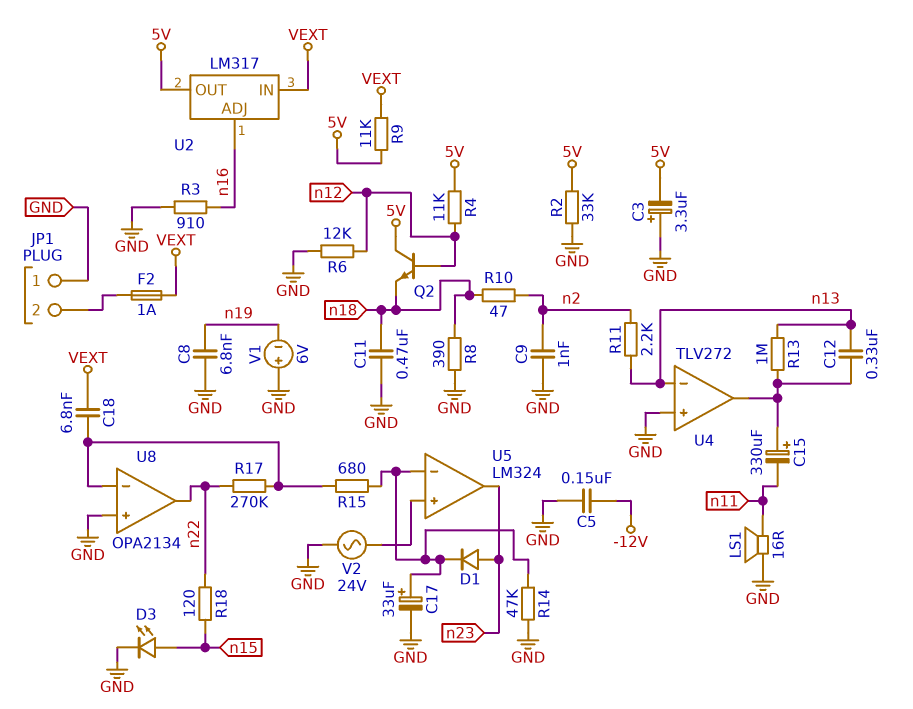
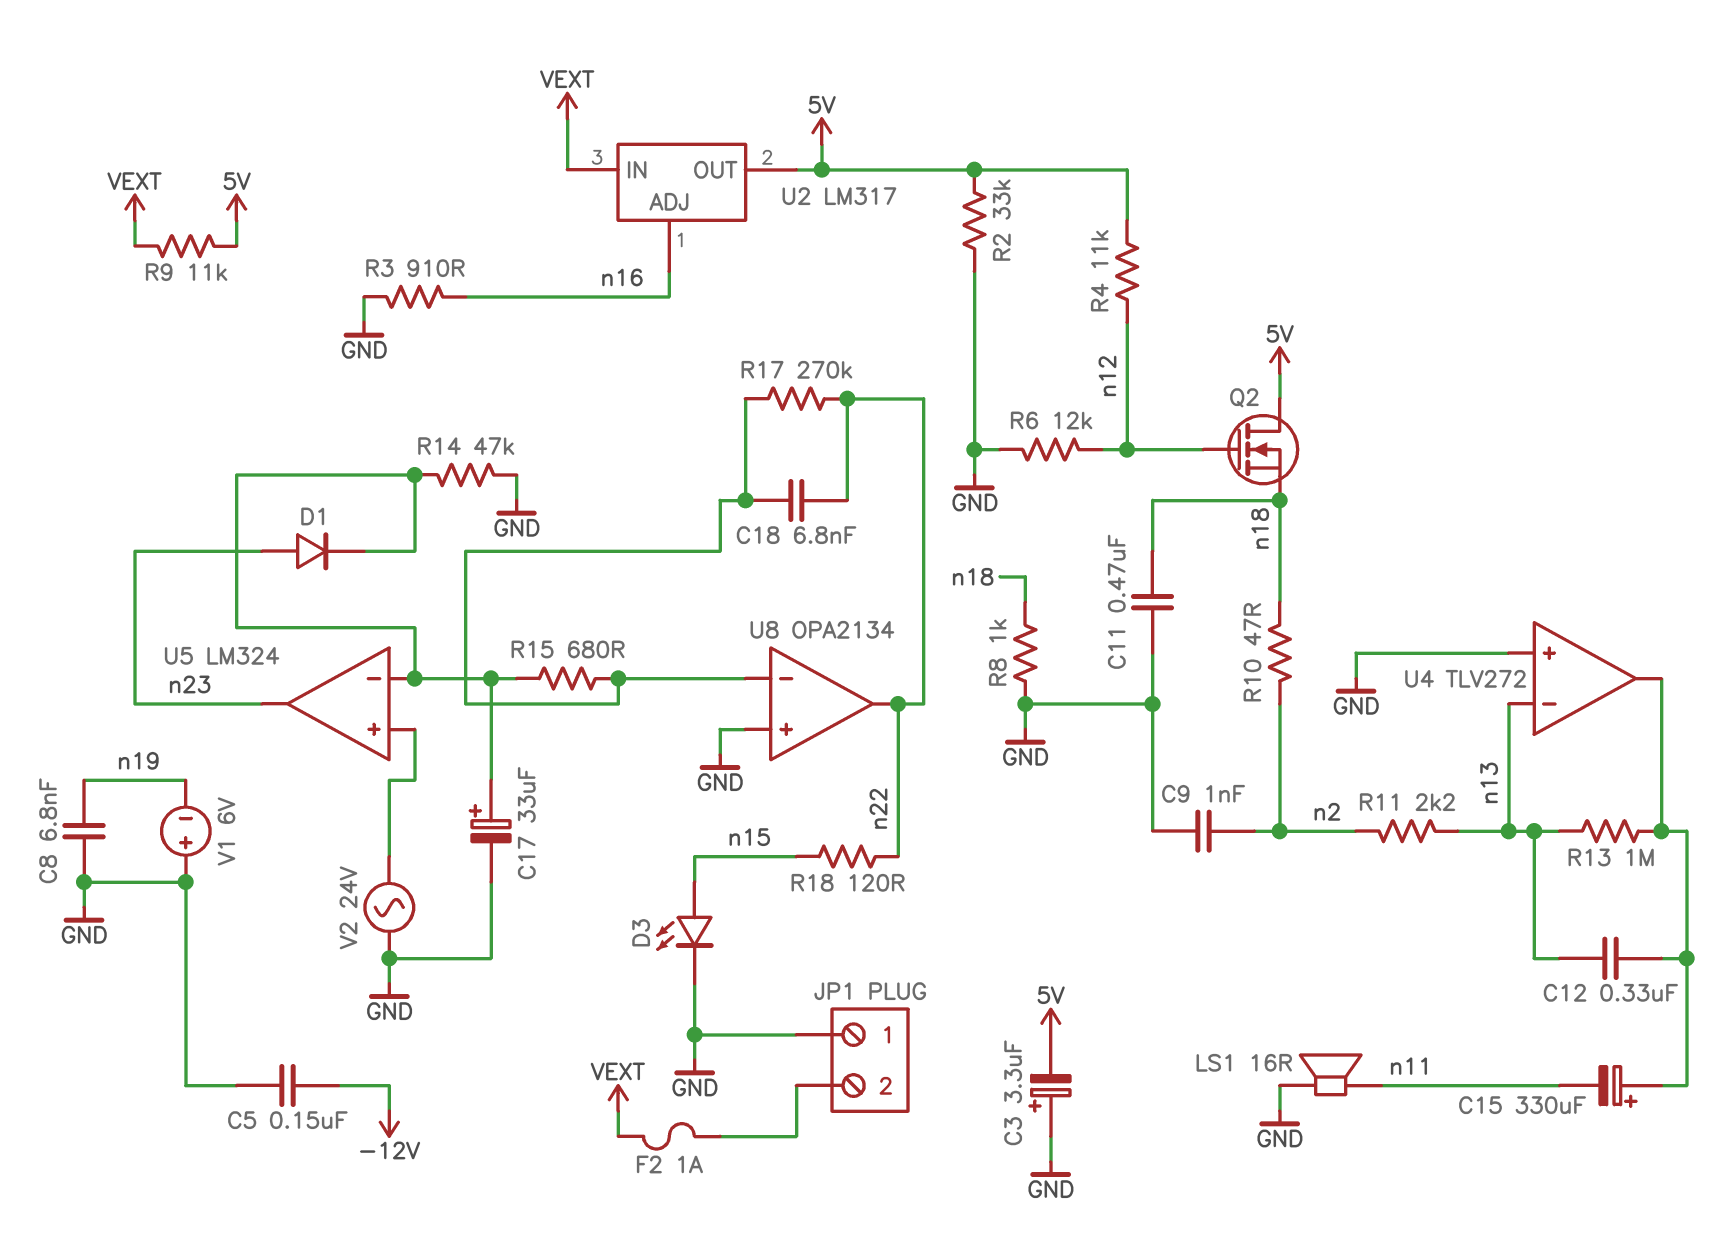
C18: 6.8nF (U8/in-, VEXT) -> 6.8nF (U8/in-, n22)
Q2: NPN (B n12, C 5V, E n18) -> NMOS (G n12, D 5V, S n18)
R8: 390 (GND, n18) -> 1k (GND, n18)

